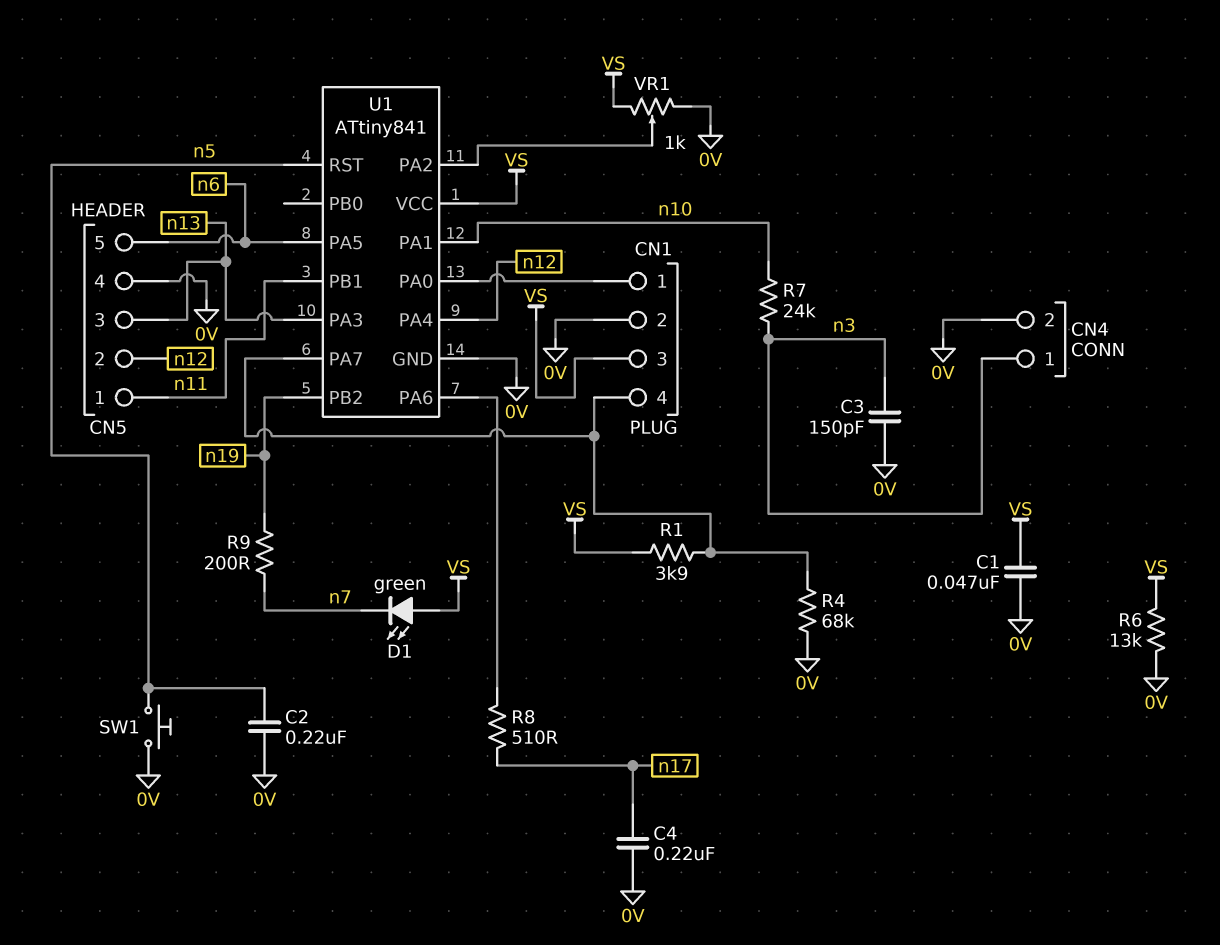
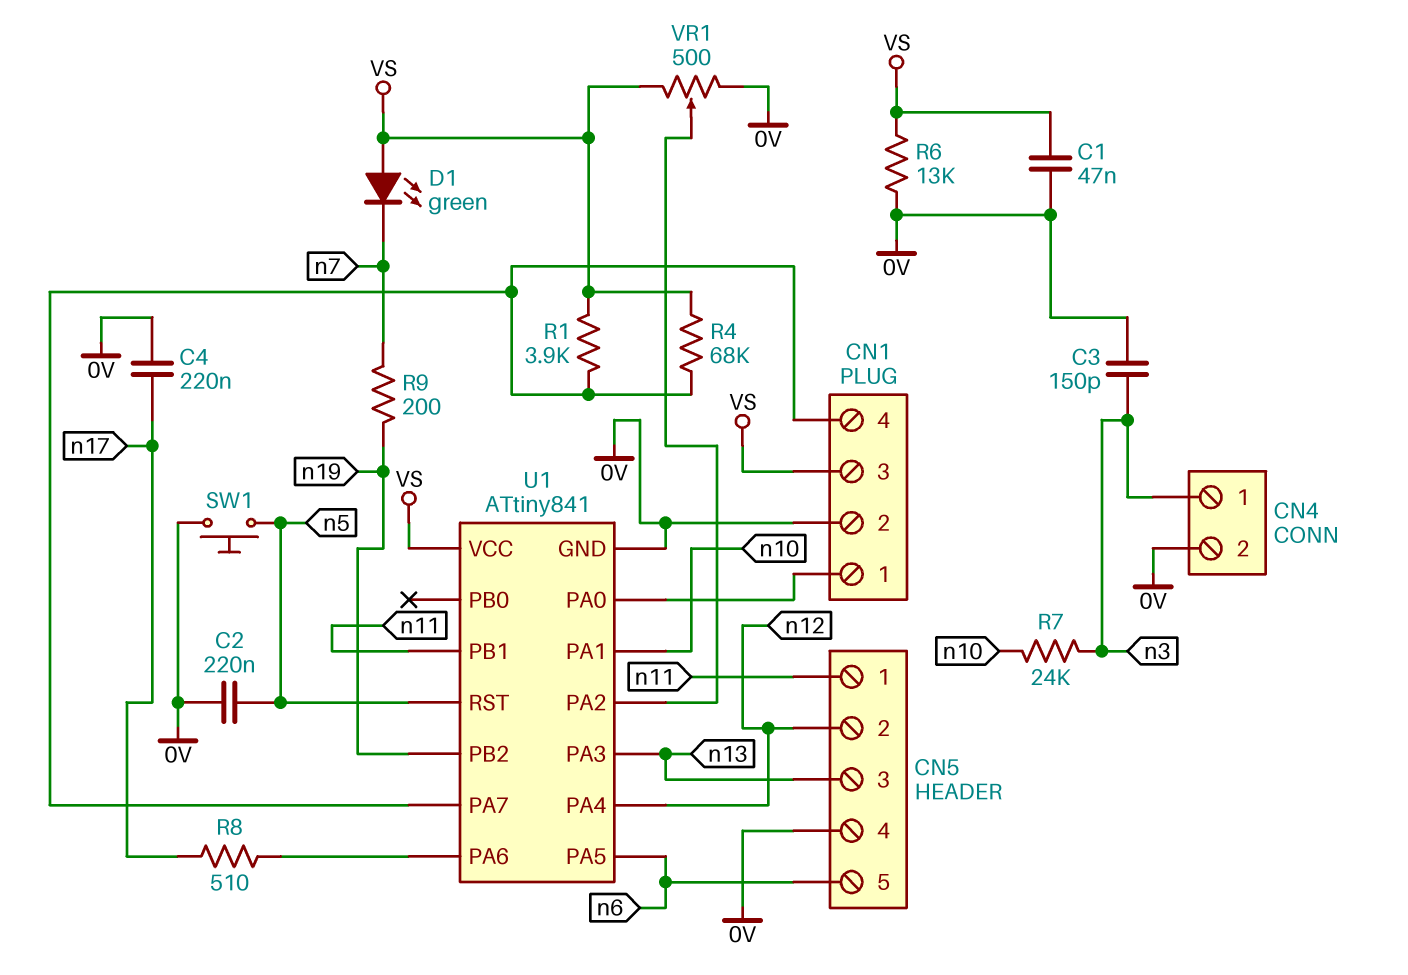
R4: 68k (0V, CN1/4) -> 68k (CN1/4, VS)
VR1: 1k (0V, VS, wiper U1/PA2) -> 500 (0V, VS, wiper U1/PA2)

